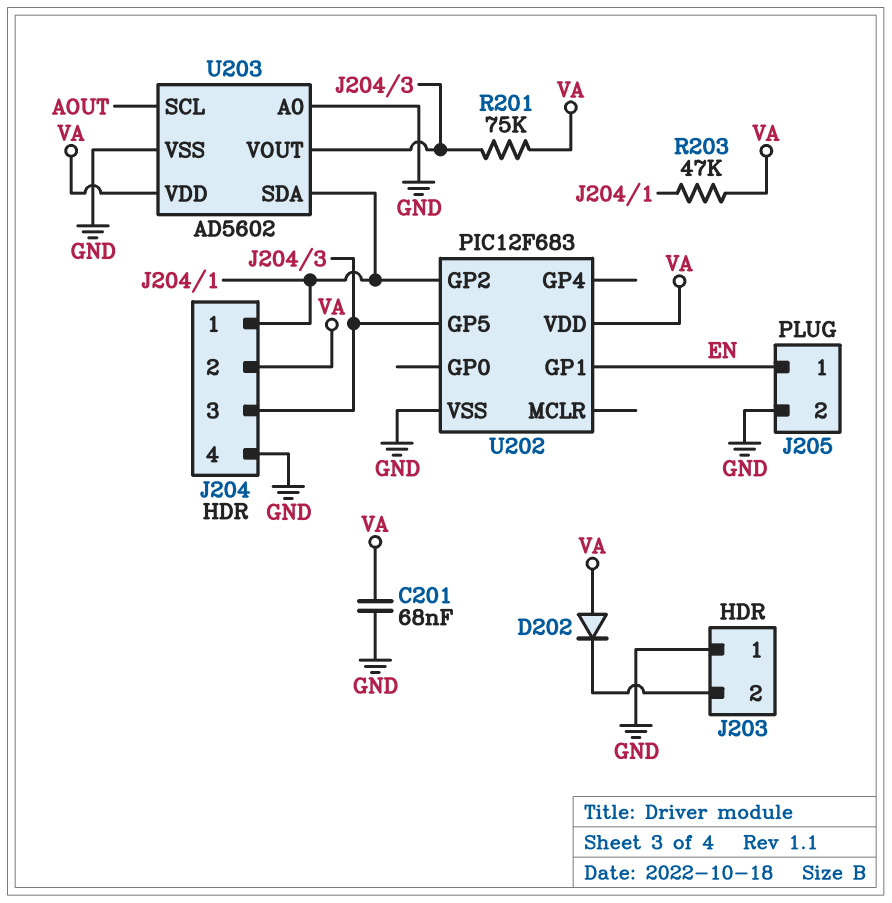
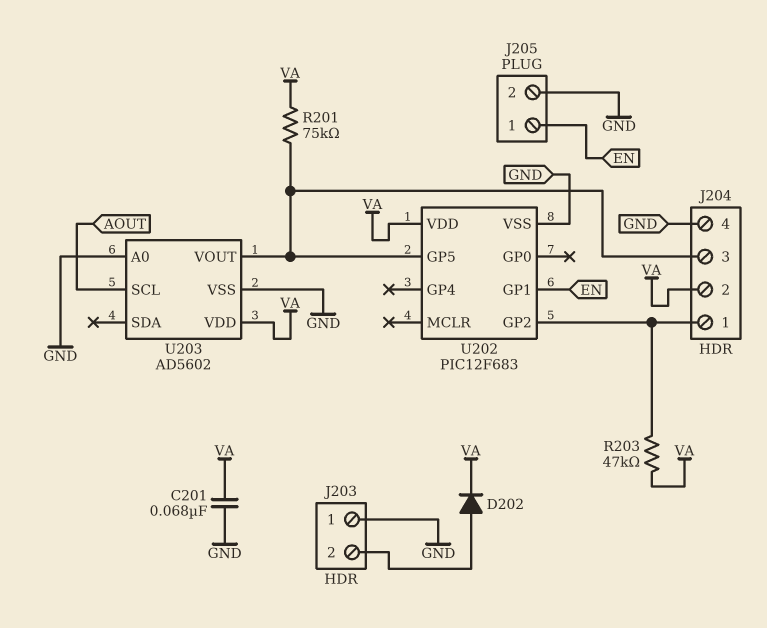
D202: diode (A VA, K J203/2) -> diode (A J203/2, K VA)
U203 pin SDA: J204/1 -> none

